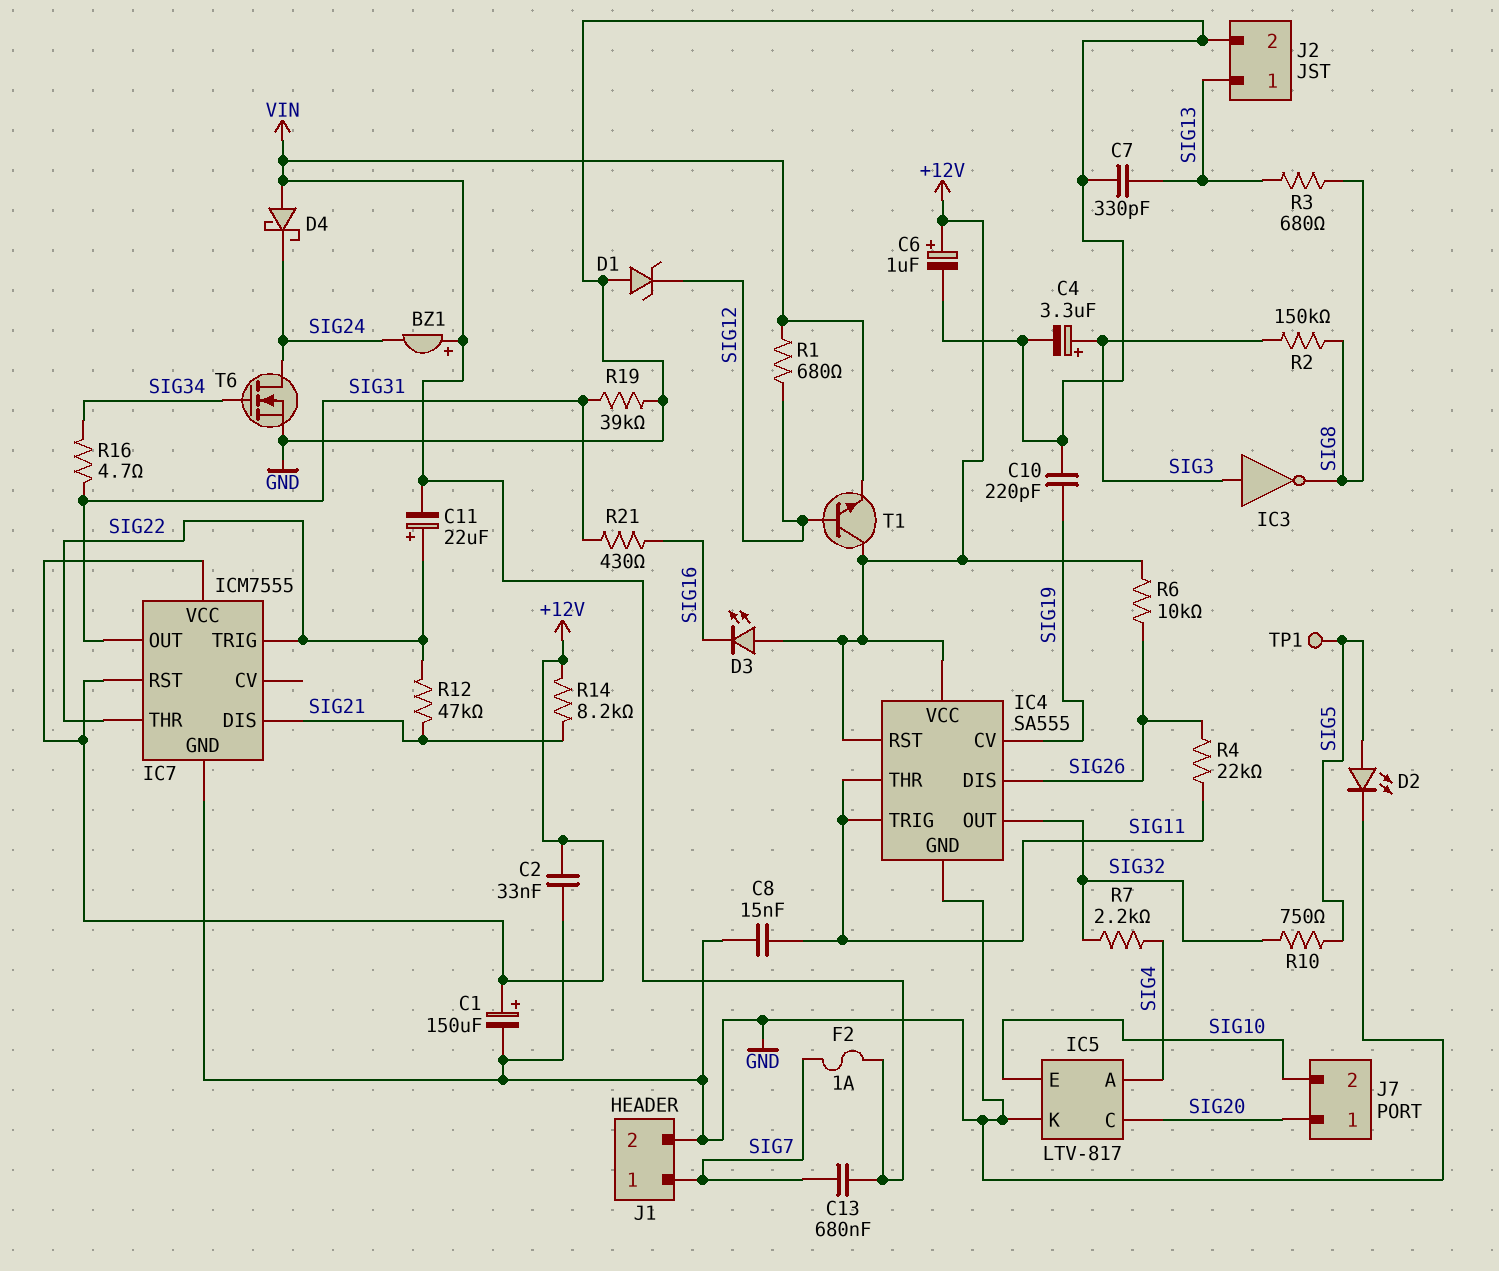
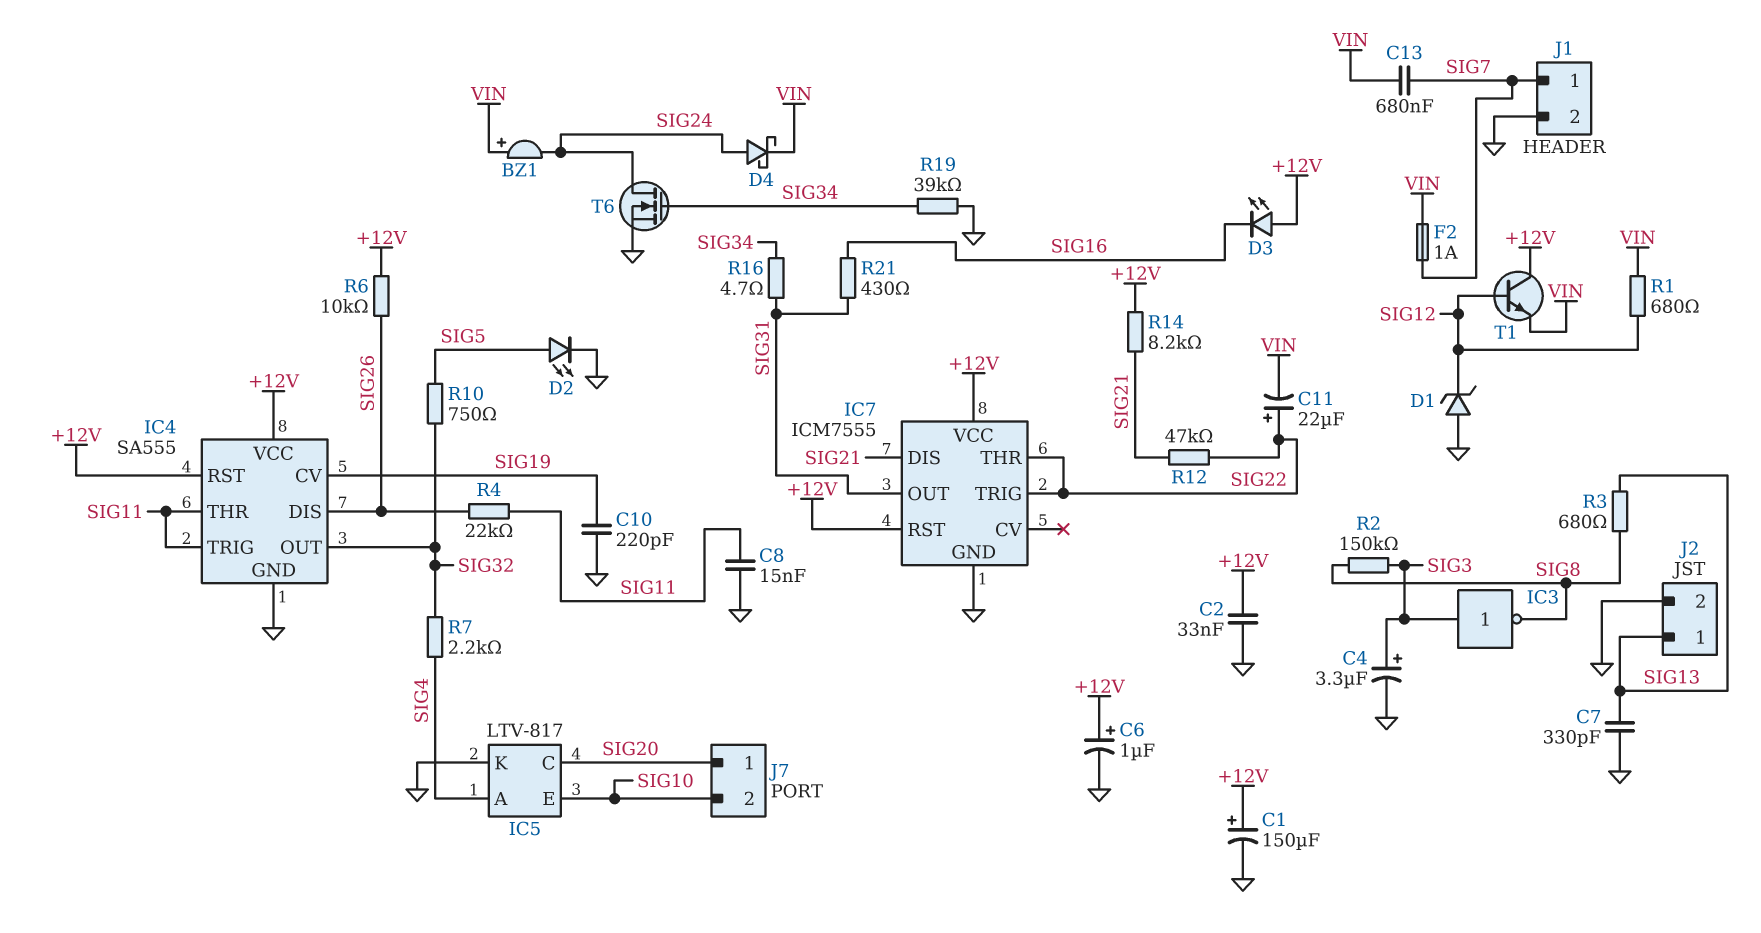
D4: schottky (A VIN, K SIG24) -> schottky (A SIG24, K VIN)
R19: 39k (GND, SIG31) -> 39k (GND, SIG34)
TP1: test point (SIG5) -> none

